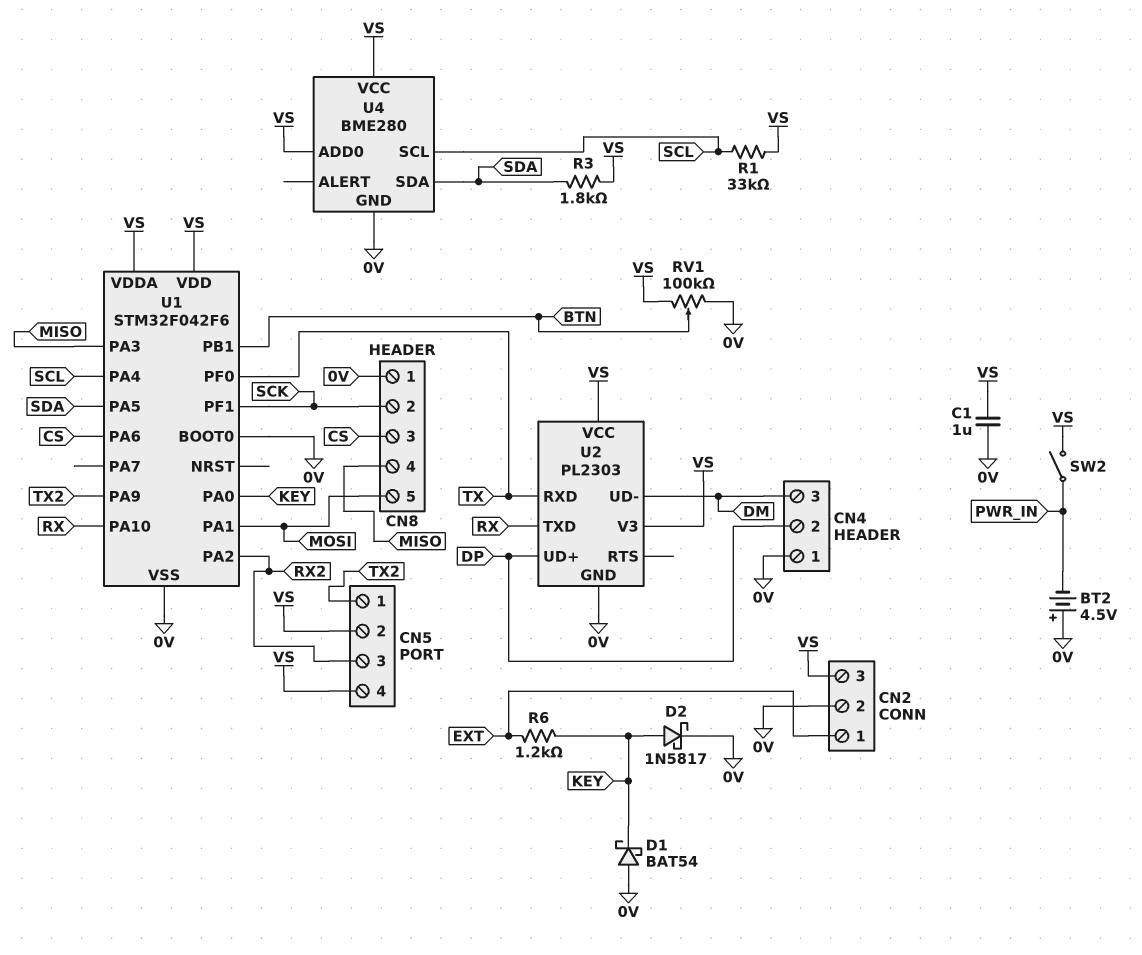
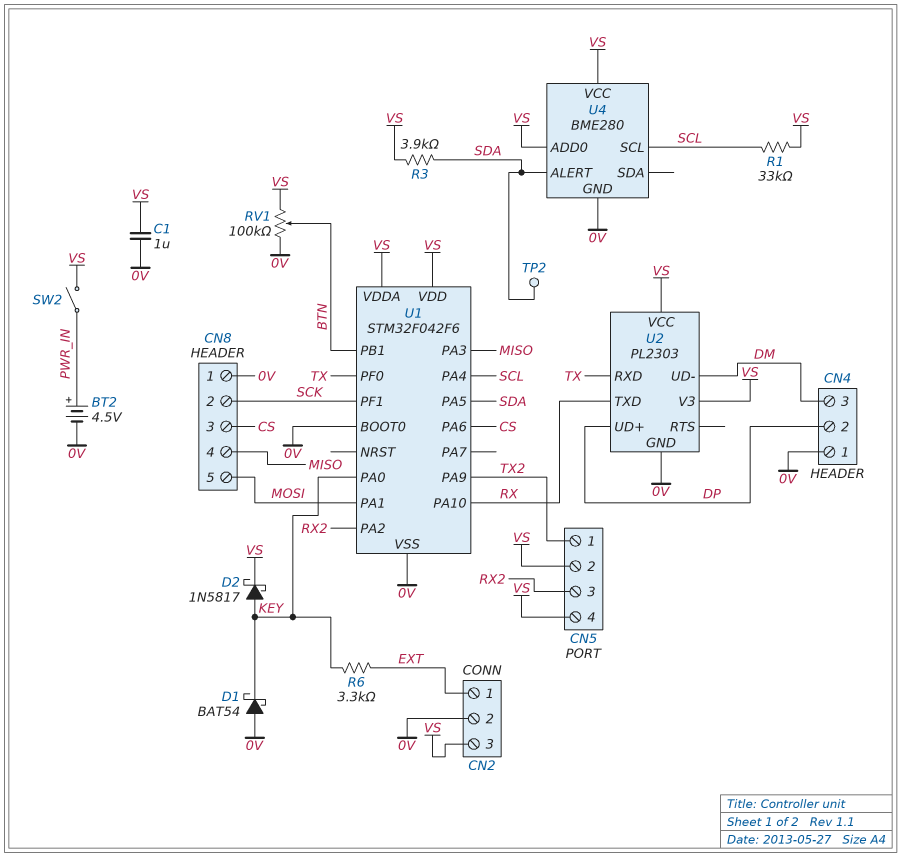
BT2: 4.5V (plus 0V, minus PWR_IN) -> 4.5V (plus PWR_IN, minus 0V)
D2: schottky 1N5817 (A KEY, K 0V) -> schottky 1N5817 (A KEY, K VS)
R3: 1.8k (SDA, VS) -> 3.9k (SDA, VS)
R6: 1.2k (EXT, KEY) -> 3.3k (EXT, KEY)
TP2: none -> test point (SDA)
U4 pin ALERT: none -> SDA
U4 pin SDA: SDA -> none

